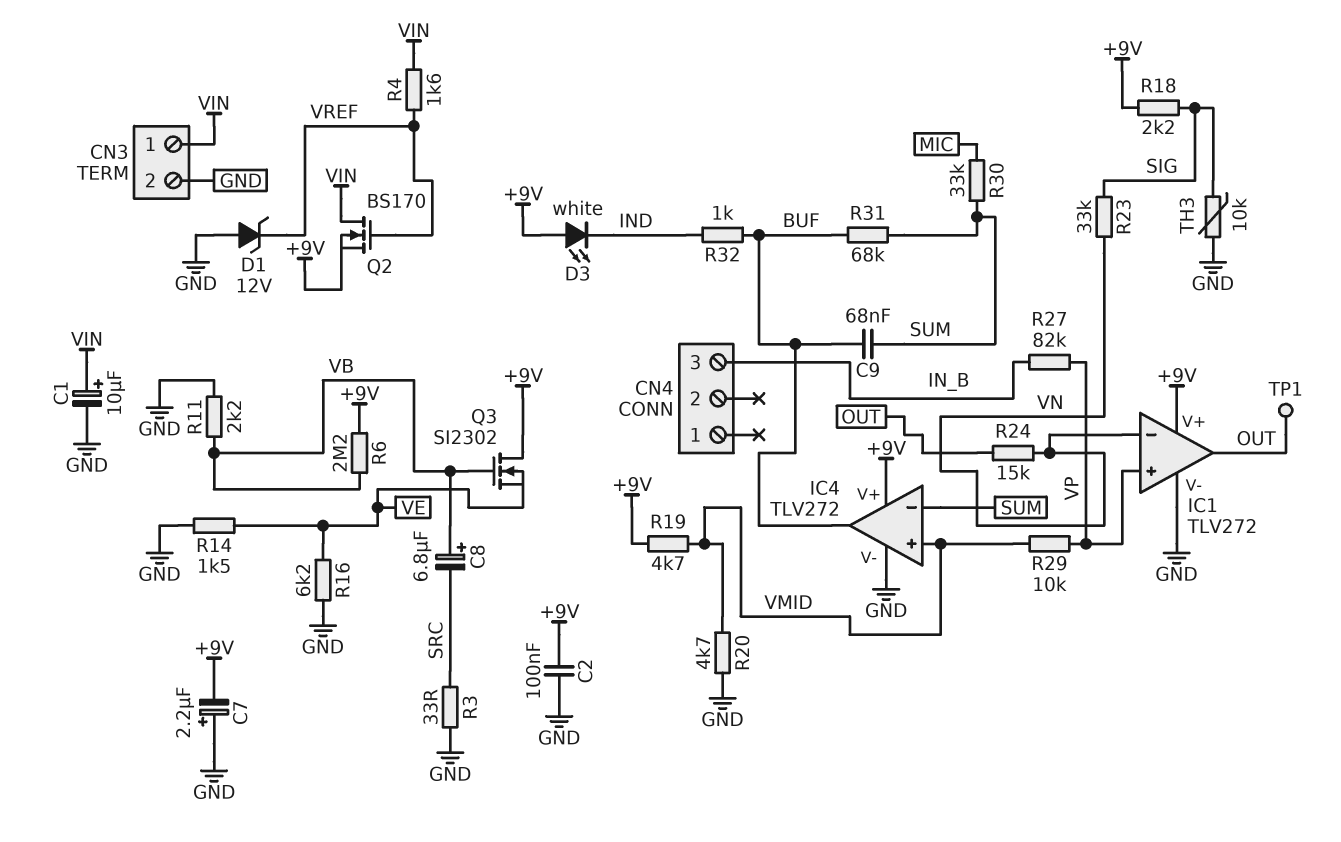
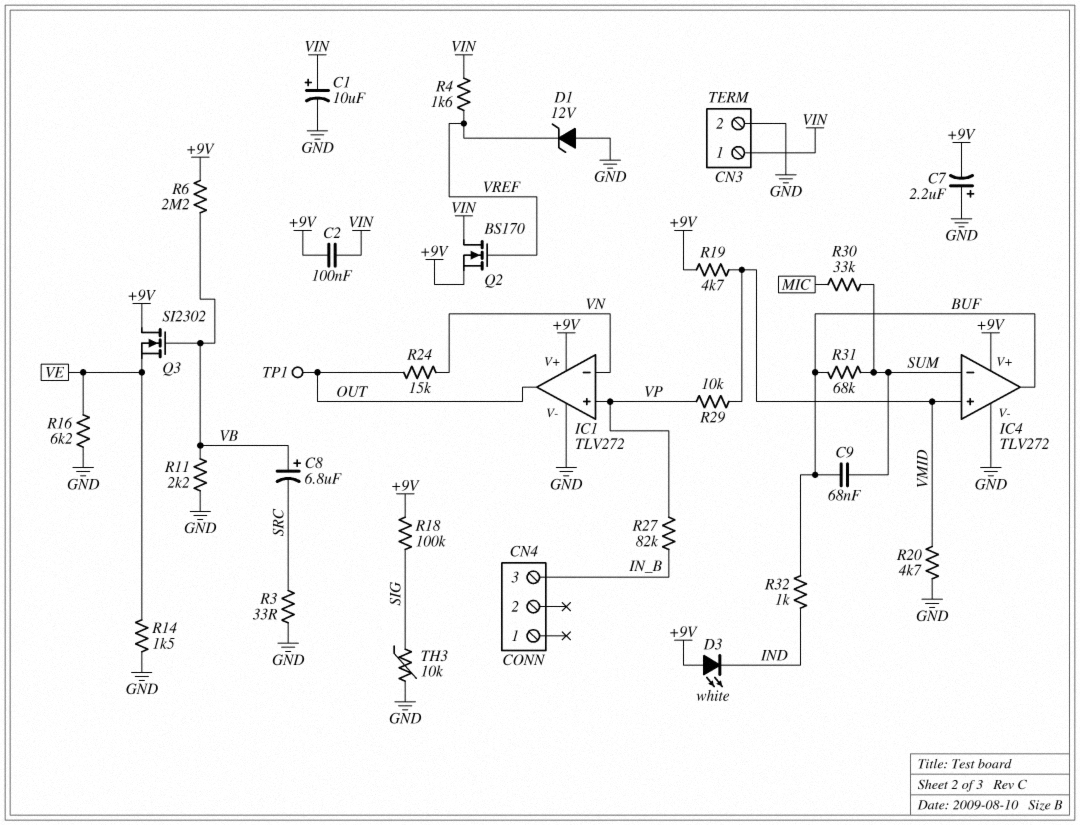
C2: 100nF (+9V, GND) -> 100nF (+9V, VIN)
R18: 2.2k (+9V, SIG) -> 100k (+9V, SIG)
R23: 33k (SIG, VN) -> none

